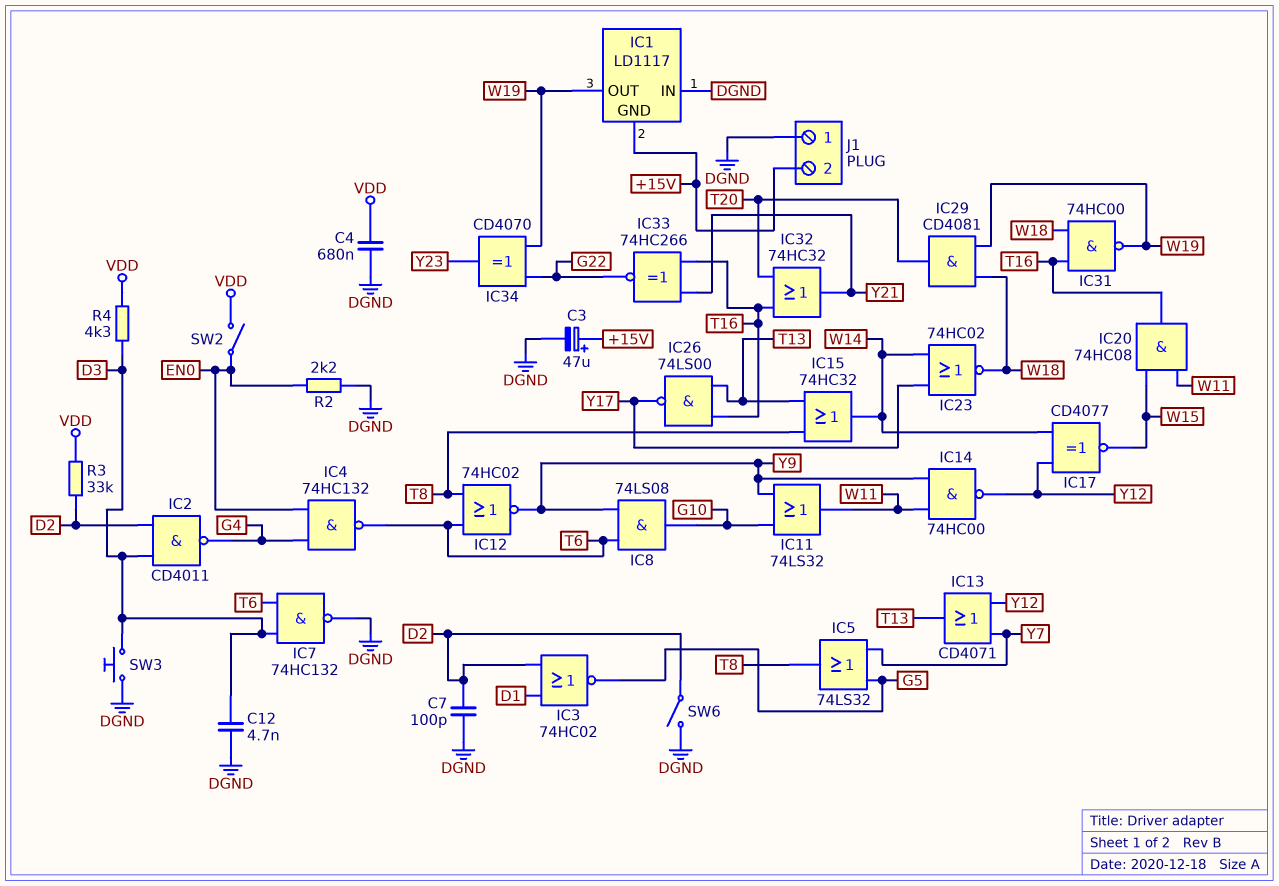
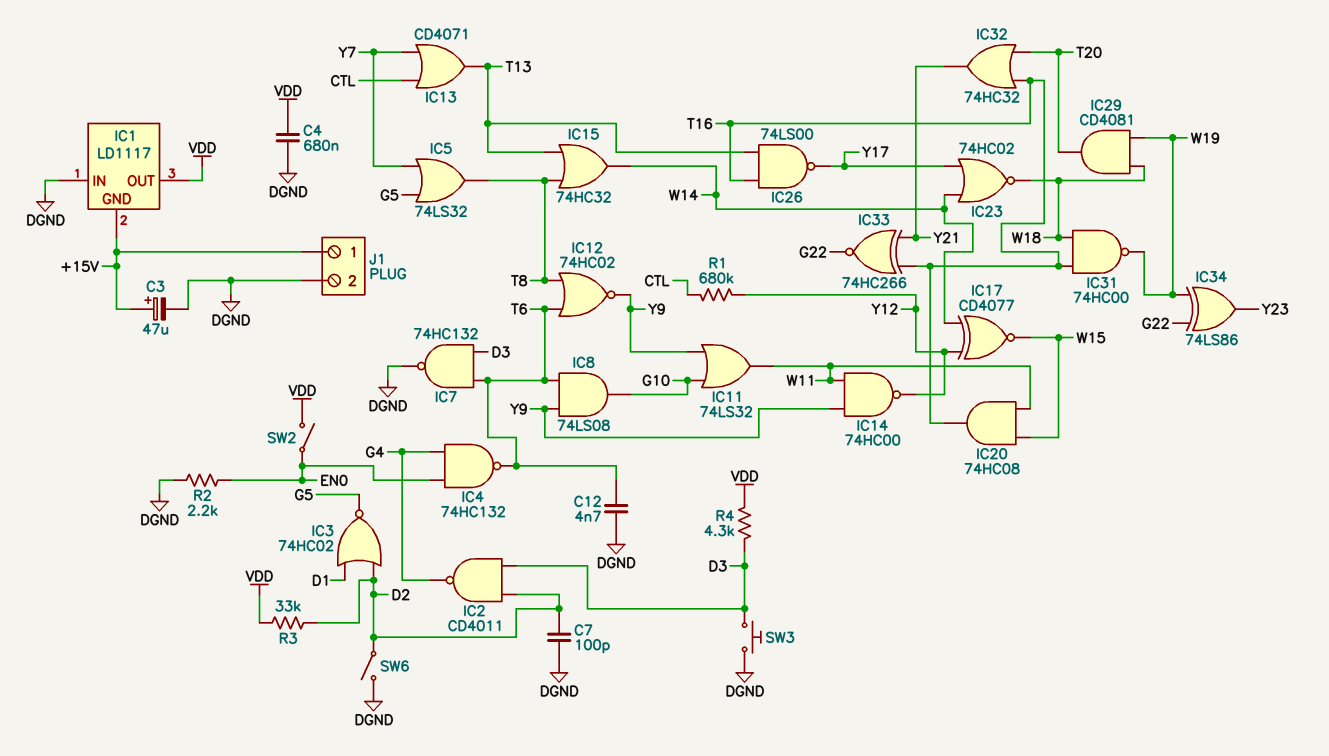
C12: 4.7nF (D3, DGND) -> 4.7nF (DGND, T6)
IC1 pin OUT: W19 -> VDD
IC13: OR CD4071 (in Y7, in Y12, out T13) -> OR CD4071 (in CTL, in Y7, out T13)
IC34: XOR CD4070 (in G22, in W19, out Y23) -> XOR 74LS86 (in G22, in W19, out Y23)
J1 pin 1: DGND -> +15V
J1 pin 2: +15V -> DGND
R1: none -> 680k (CTL, Y12)

